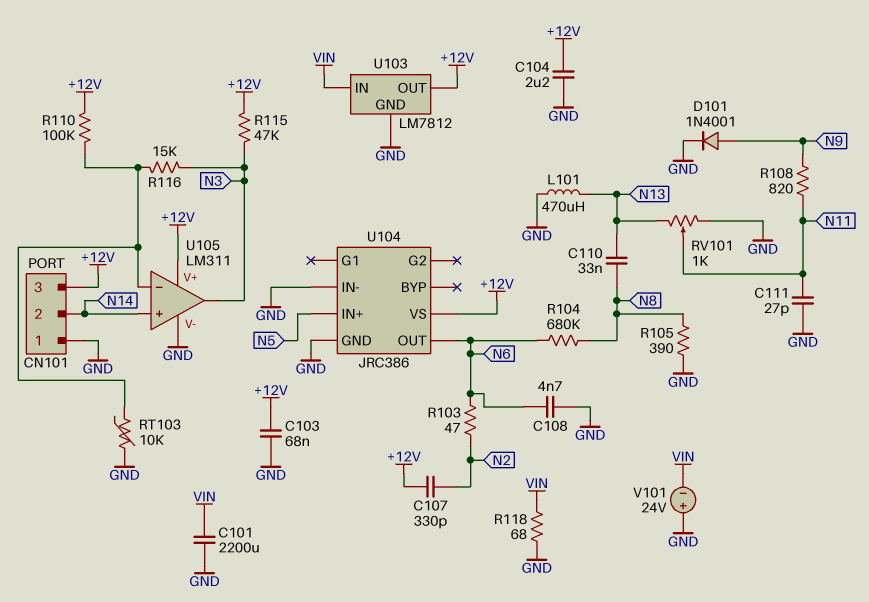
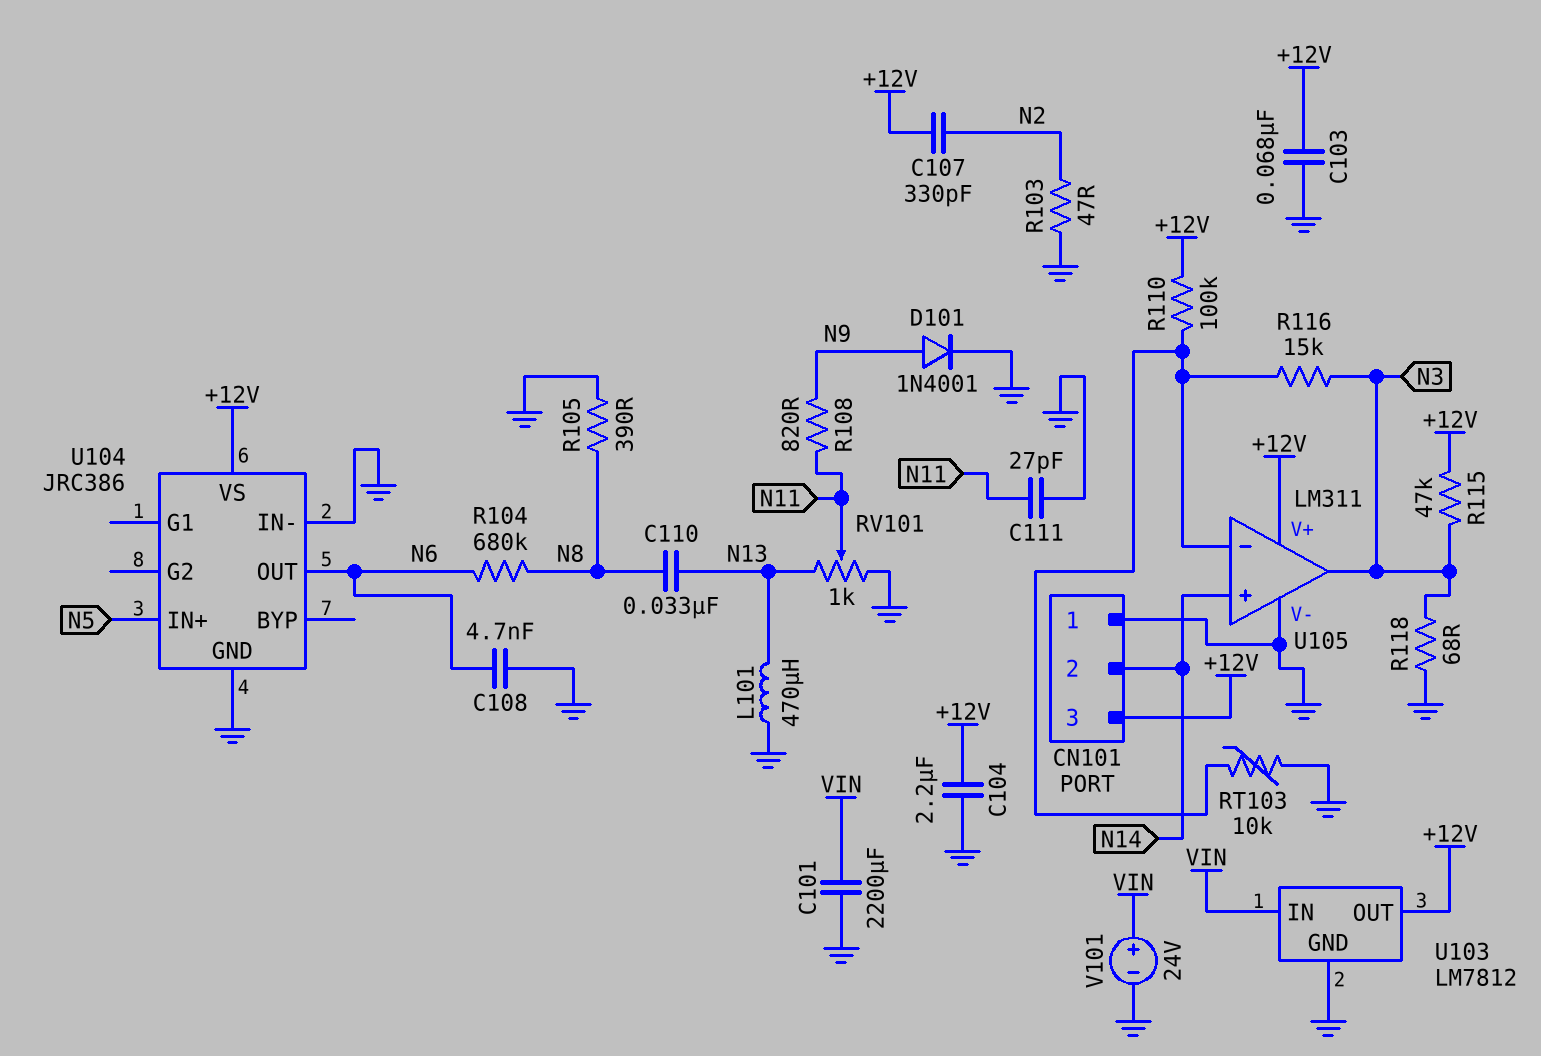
R103: 47 (N2, N6) -> 47 (GND, N2)
R118: 68 (GND, VIN) -> 68 (GND, N3)
V101: 24V (plus GND, minus VIN) -> 24V (plus VIN, minus GND)

